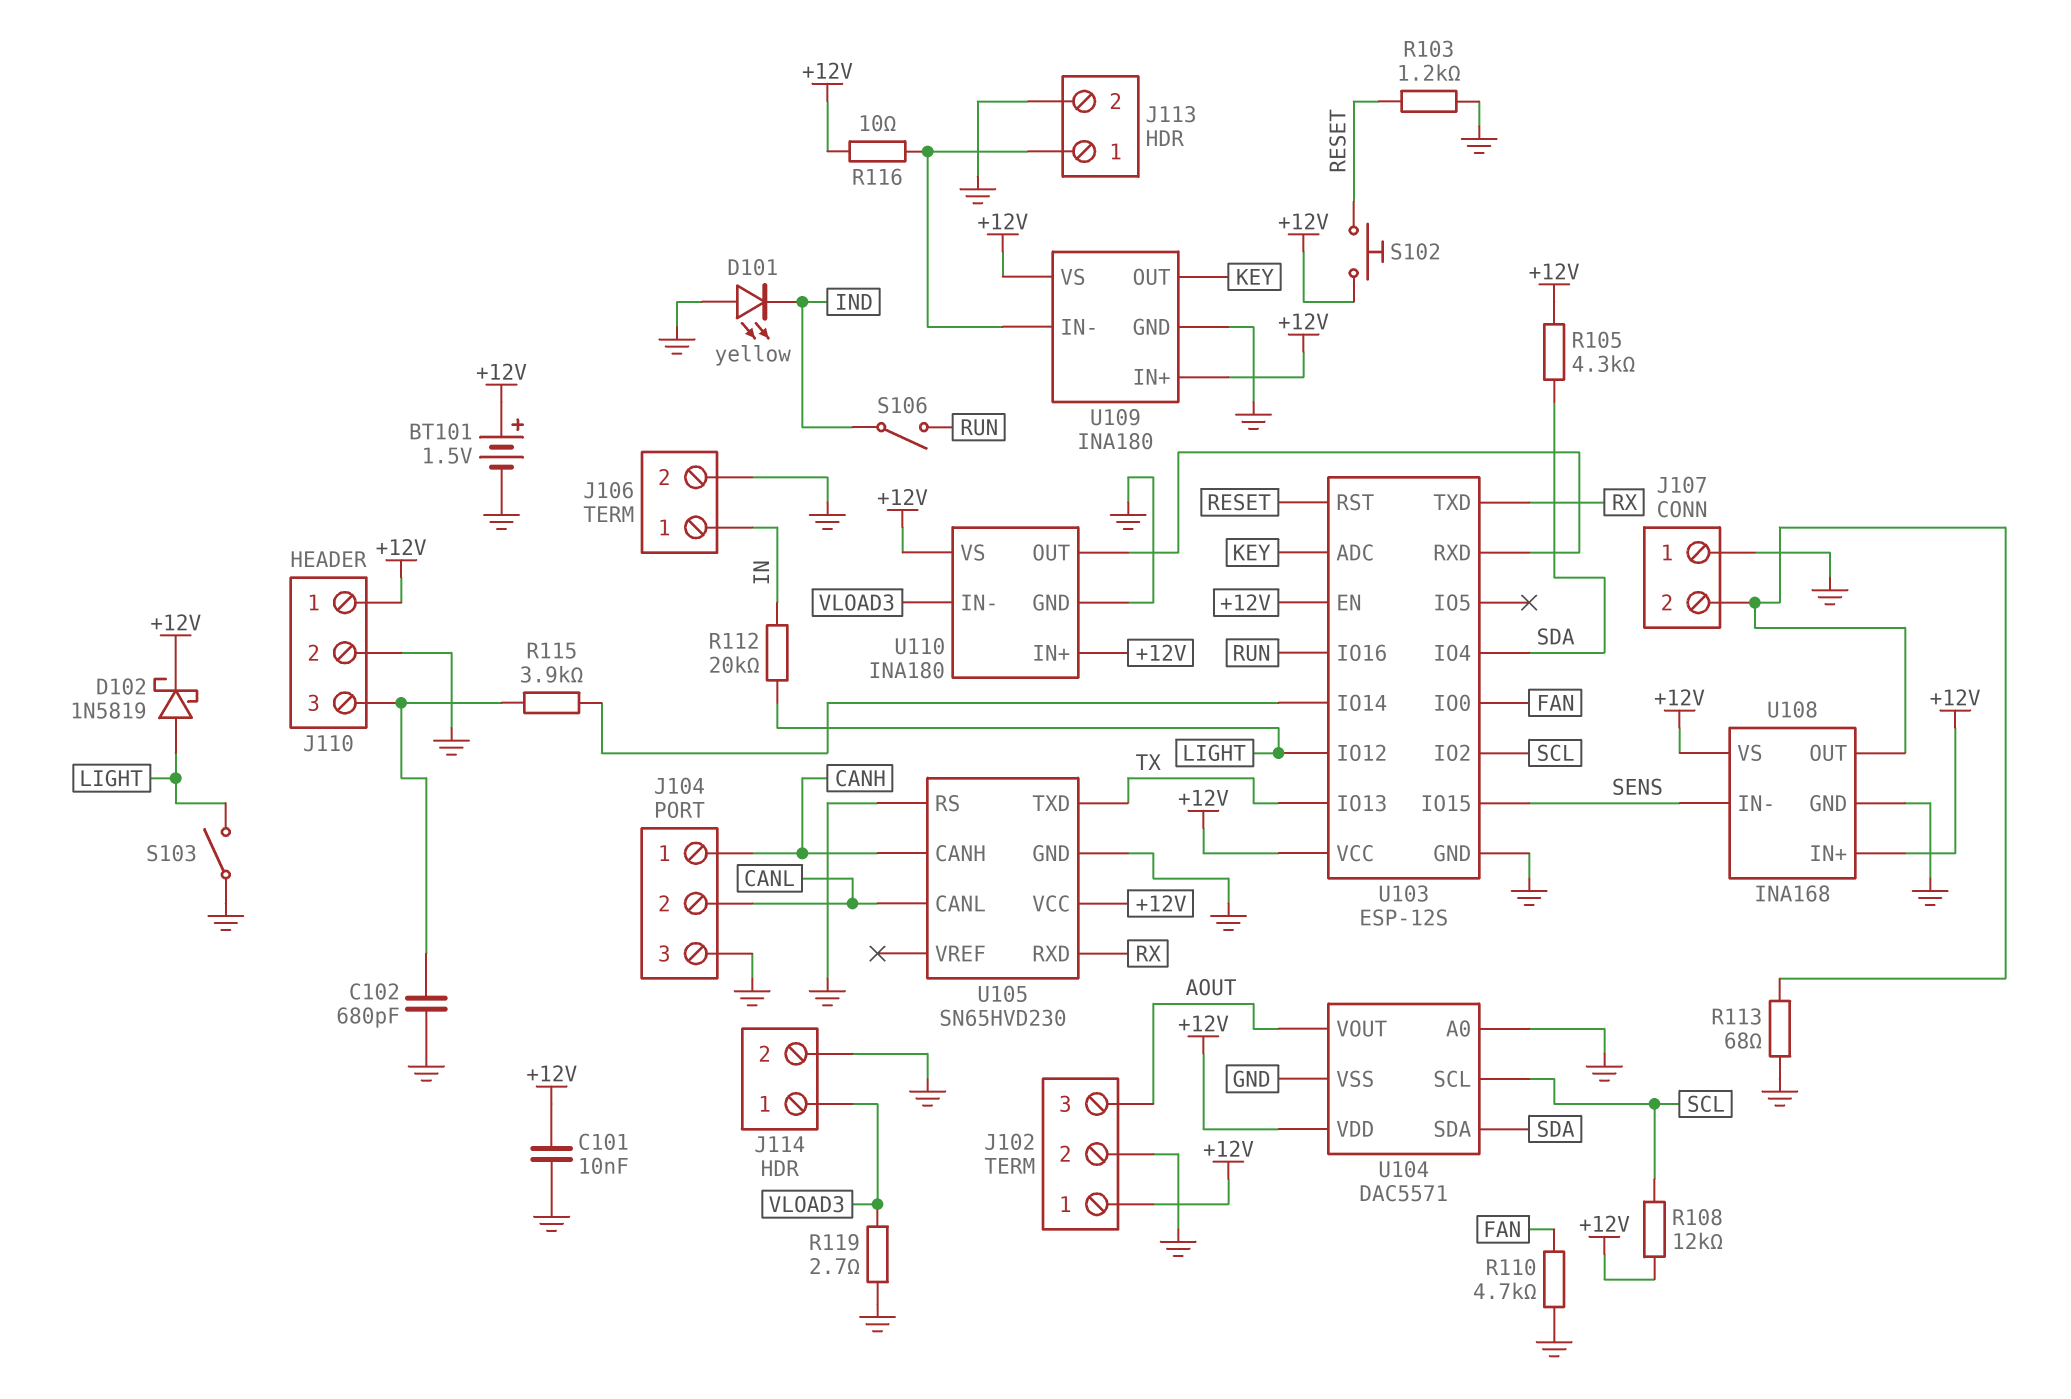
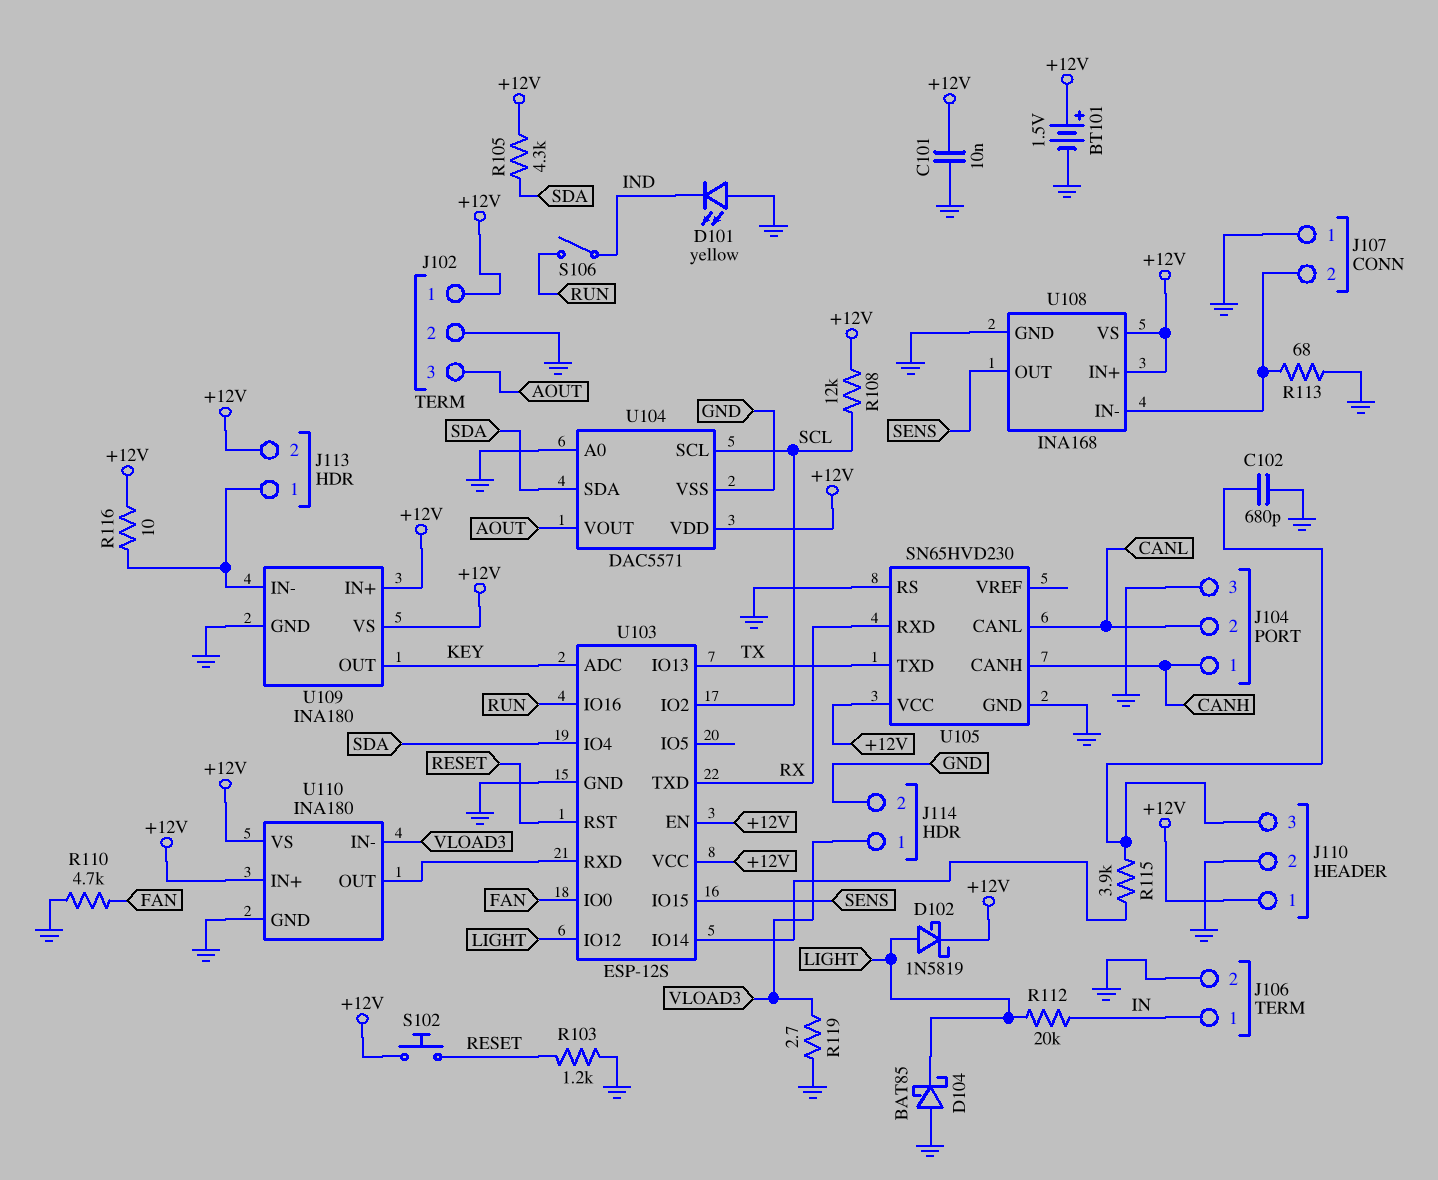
D104: none -> schottky BAT85 (A GND, K LIGHT)
J113 pin 2: GND -> +12V
S103: switch (GND, LIGHT) -> none
U108 pin IN-: SENS -> J107/2
U108 pin OUT: J107/2 -> SENS

